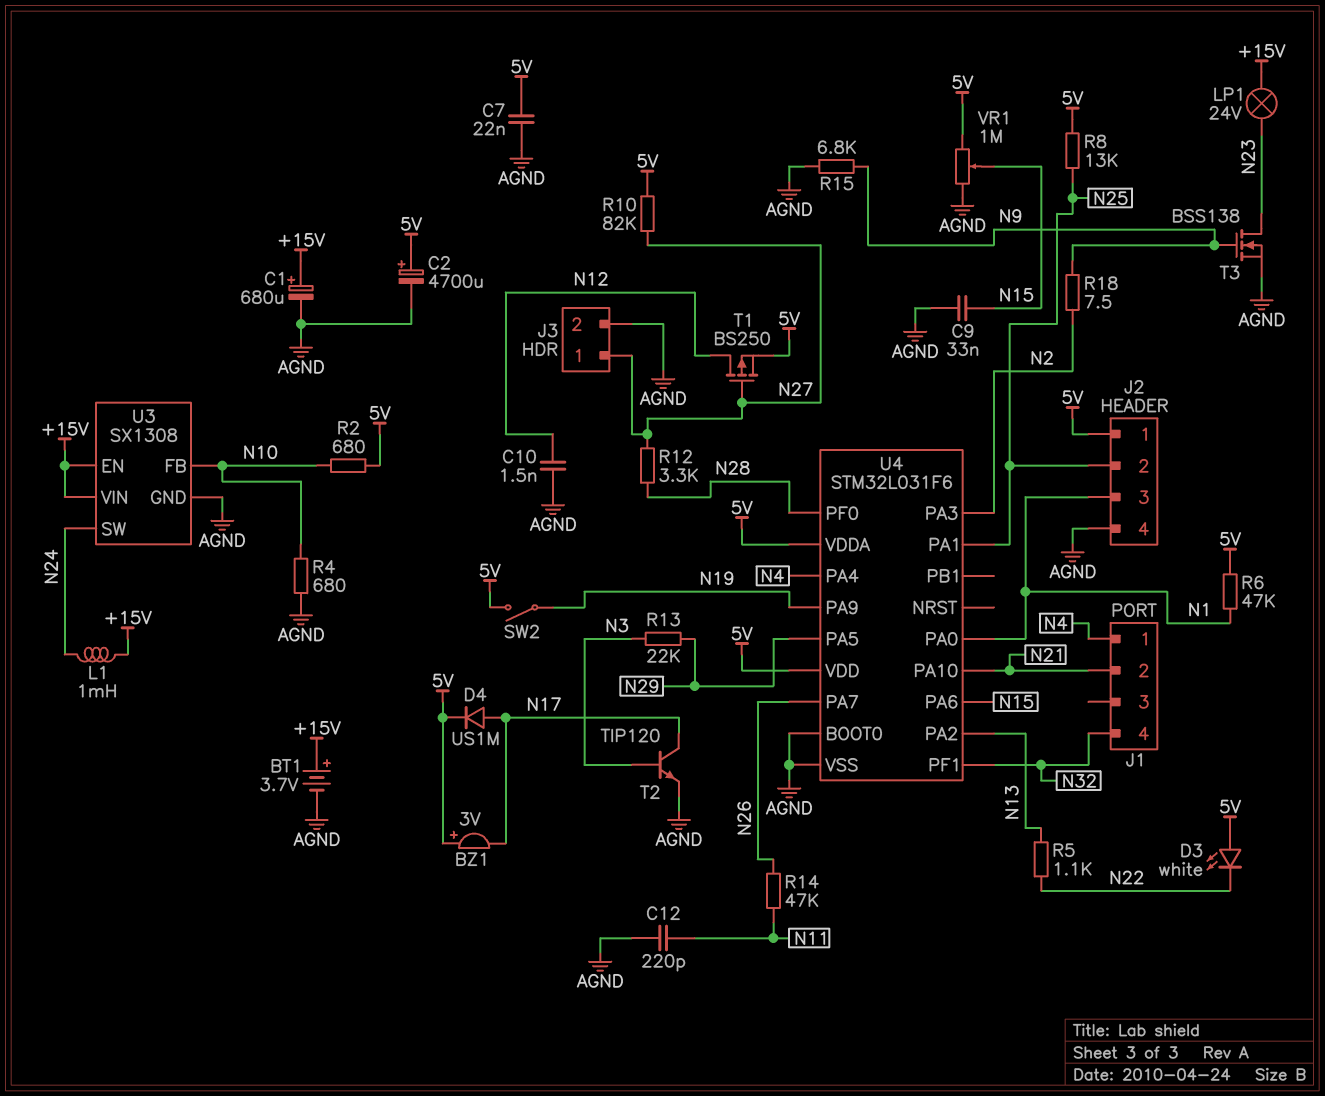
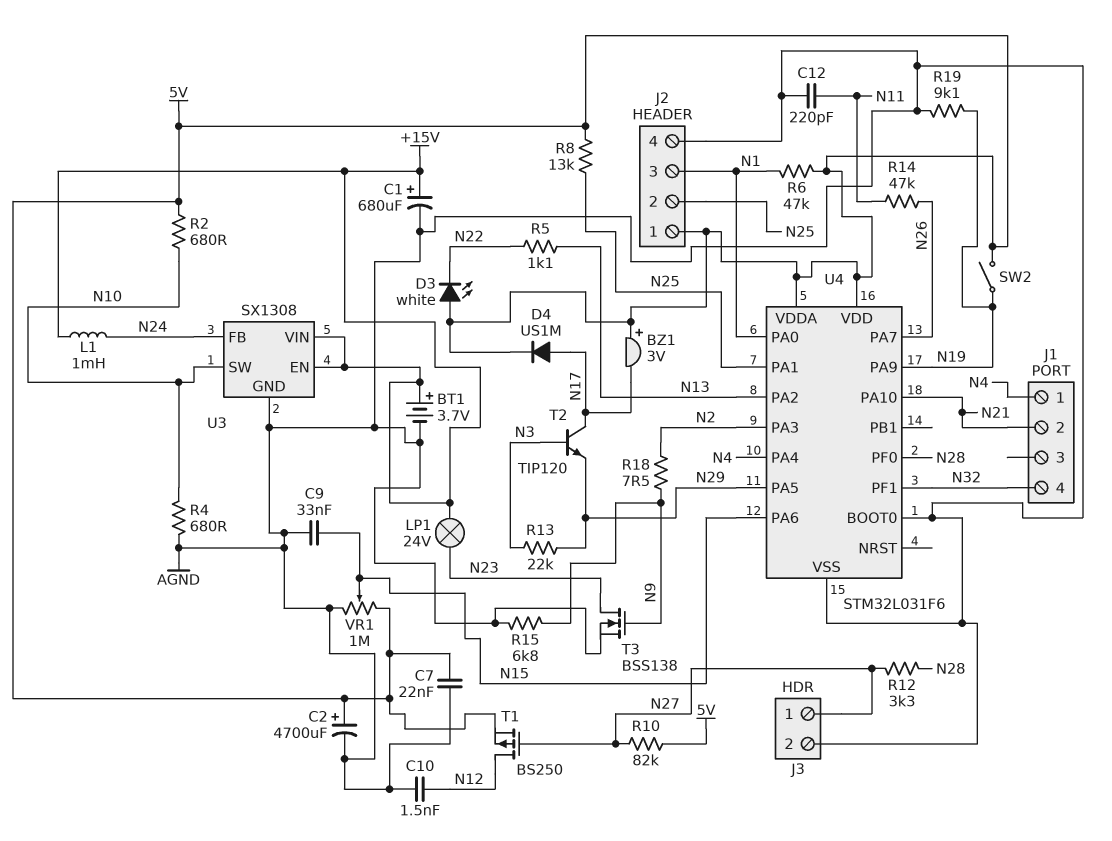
R19: none -> 9.1k (AGND, N19)
T2: NPN TIP120 (B N3, C N17, E AGND) -> NPN TIP120 (B N3, C N17, E N29)
U3 pin FB: N10 -> N24
U3 pin SW: N24 -> N10

